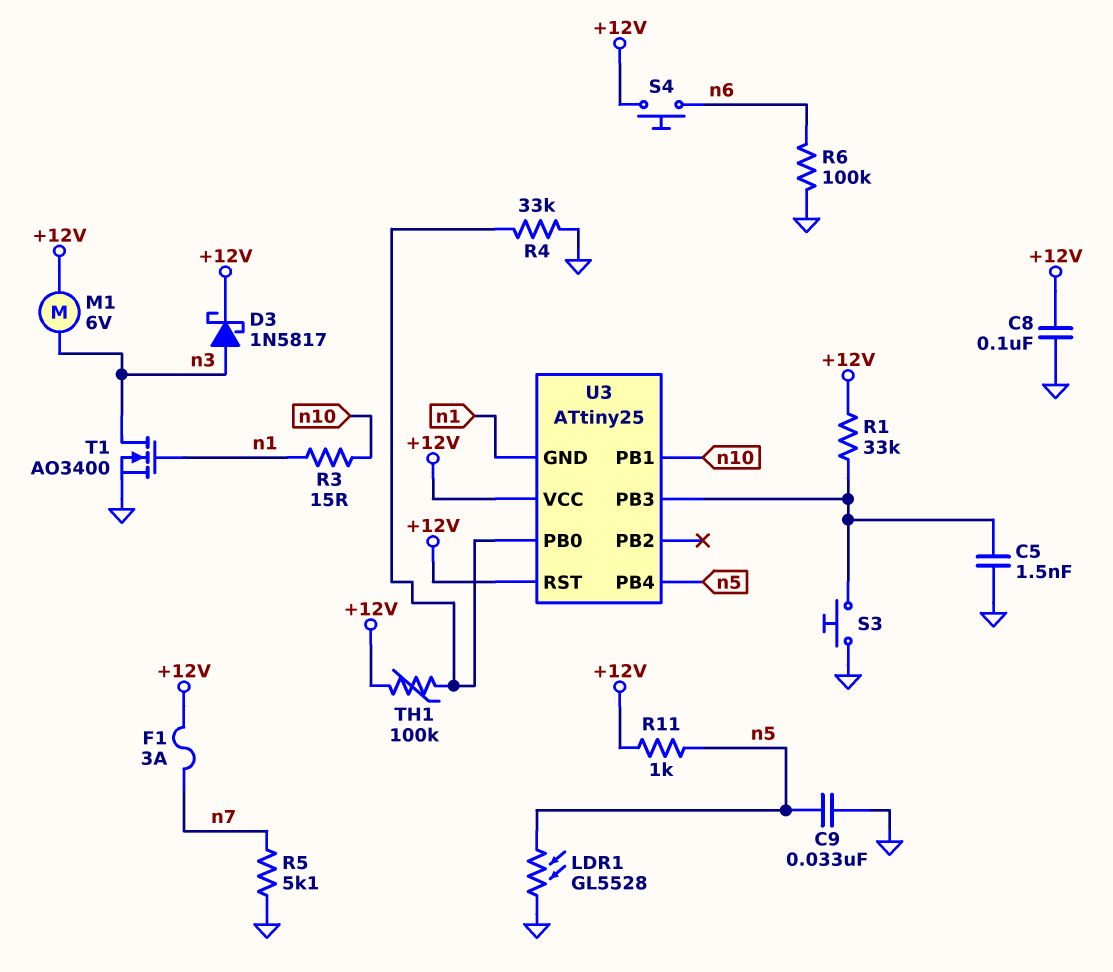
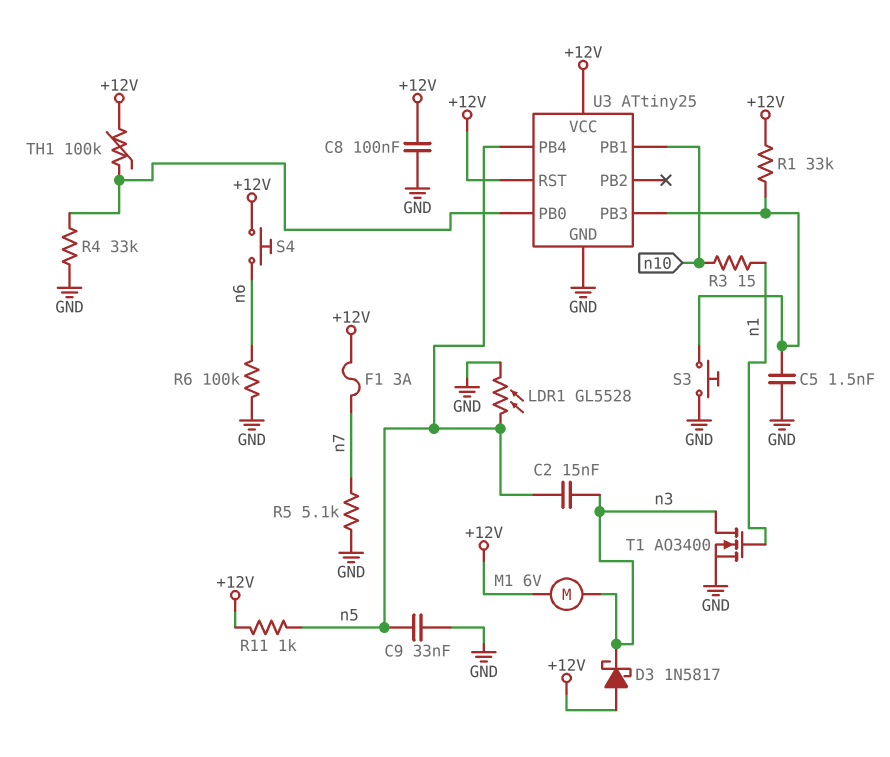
C2: none -> 15nF (n3, n5)
D3: schottky 1N5817 (A n3, K +12V) -> schottky 1N5817 (A +12V, K n3)
U3 pin GND: n1 -> GND

